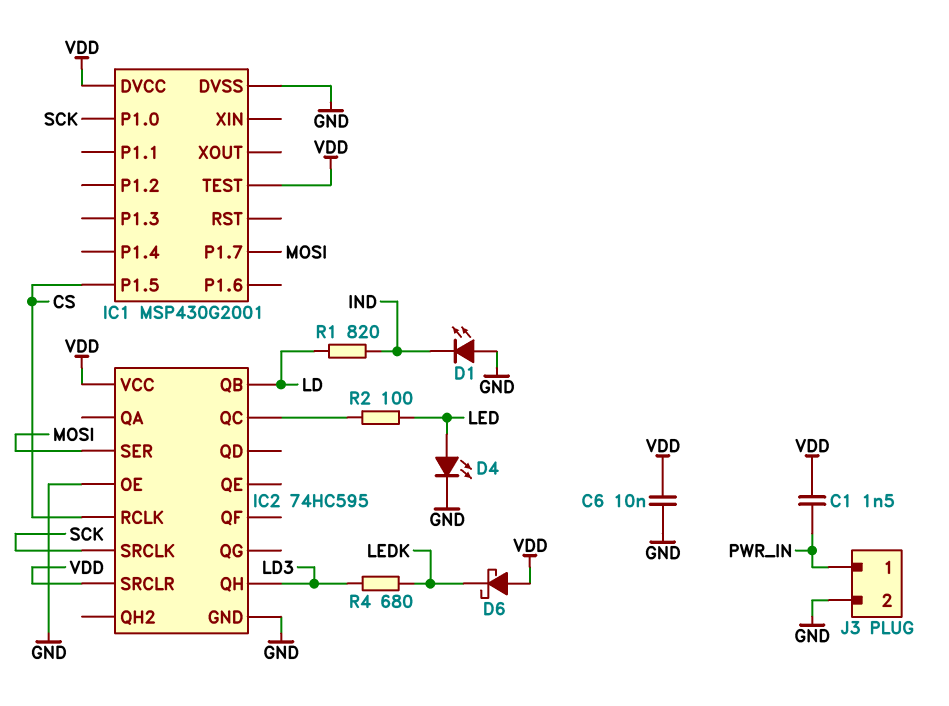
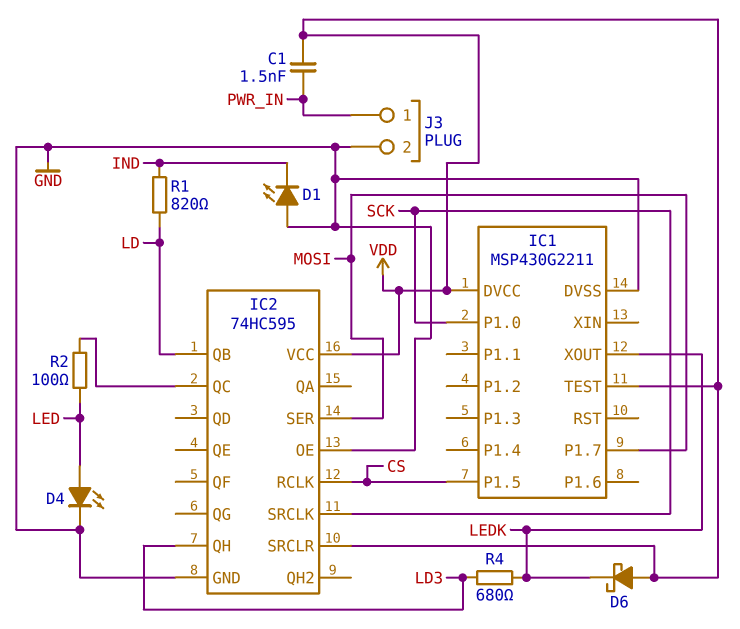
C6: 10nF (GND, VDD) -> none
IC1: MSP430G2001 -> MSP430G2211
IC1 pin XOUT: none -> LEDK

